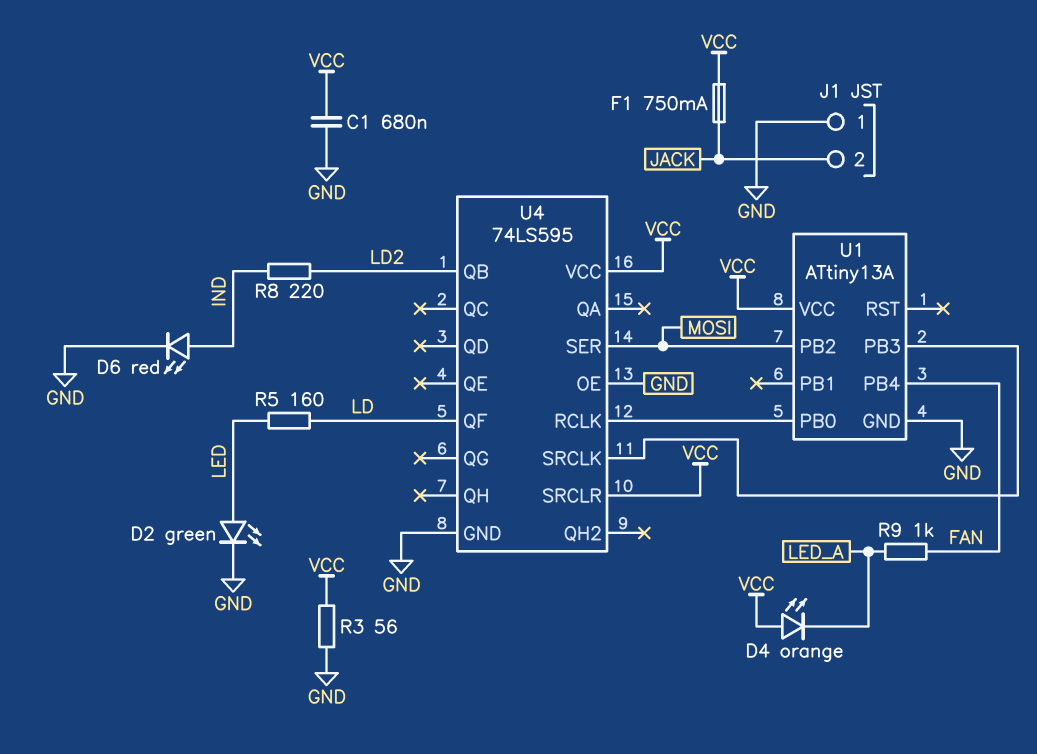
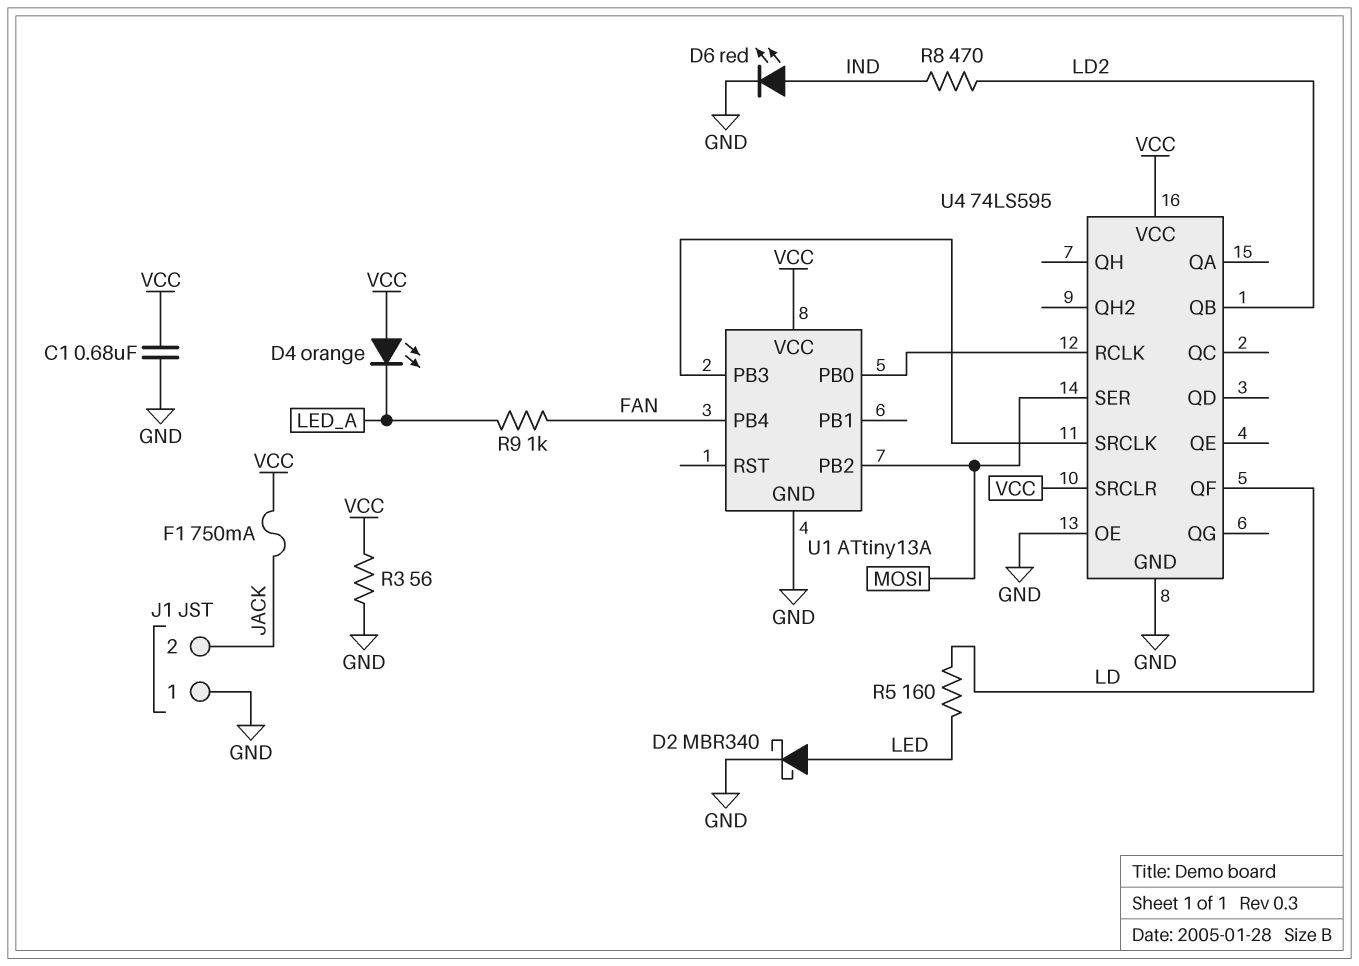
D2: LED green (A LED, K GND) -> schottky MBR340 (A LED, K GND)
R8: 220 (IND, LD2) -> 470 (IND, LD2)

